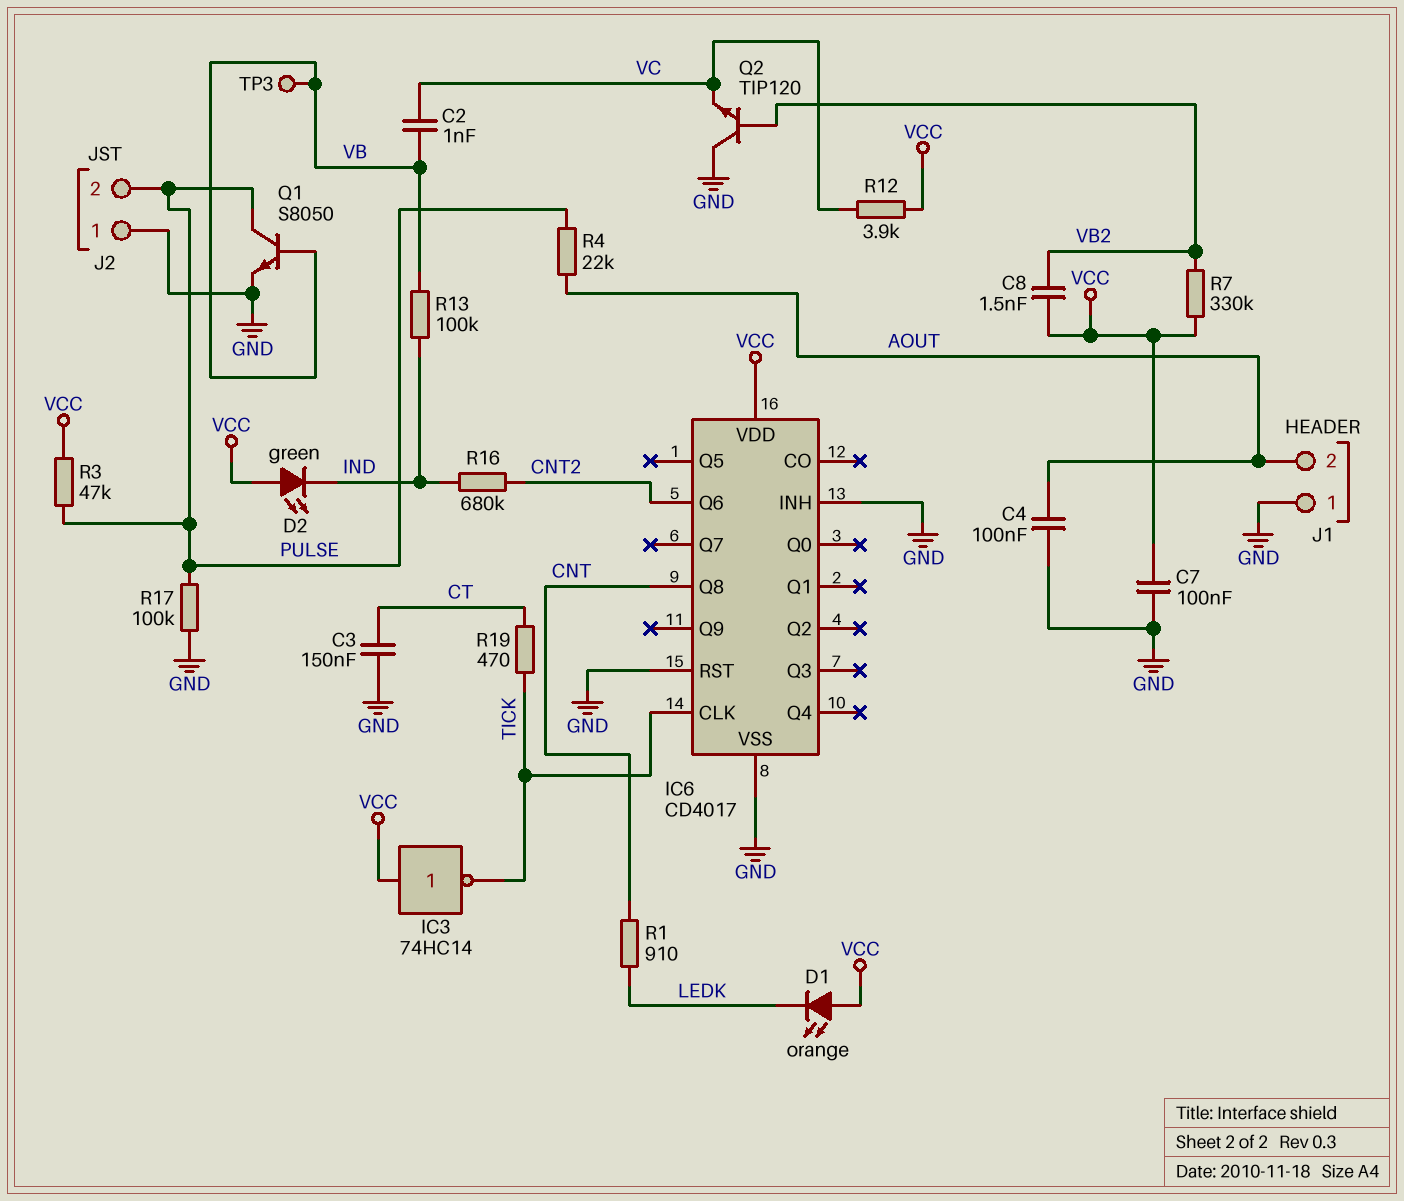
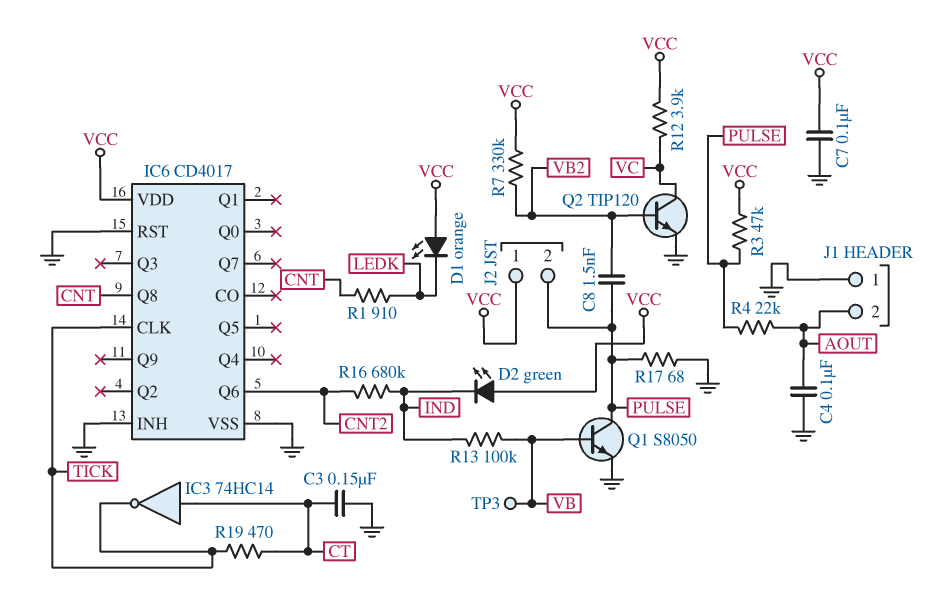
C2: 1nF (VB, VC) -> none
C8: 1.5nF (VB2, VCC) -> 1.5nF (PULSE, VB2)
IC3: NOT 74HC14 (in VCC, out TICK) -> NOT 74HC14 (in CT, out TICK)
J2 pin 1: GND -> VCC
Q2: NPN TIP120 (B VB2, C GND, E VC) -> NPN TIP120 (B VB2, C VC, E GND)
R17: 100k (GND, PULSE) -> 68 (GND, PULSE)

